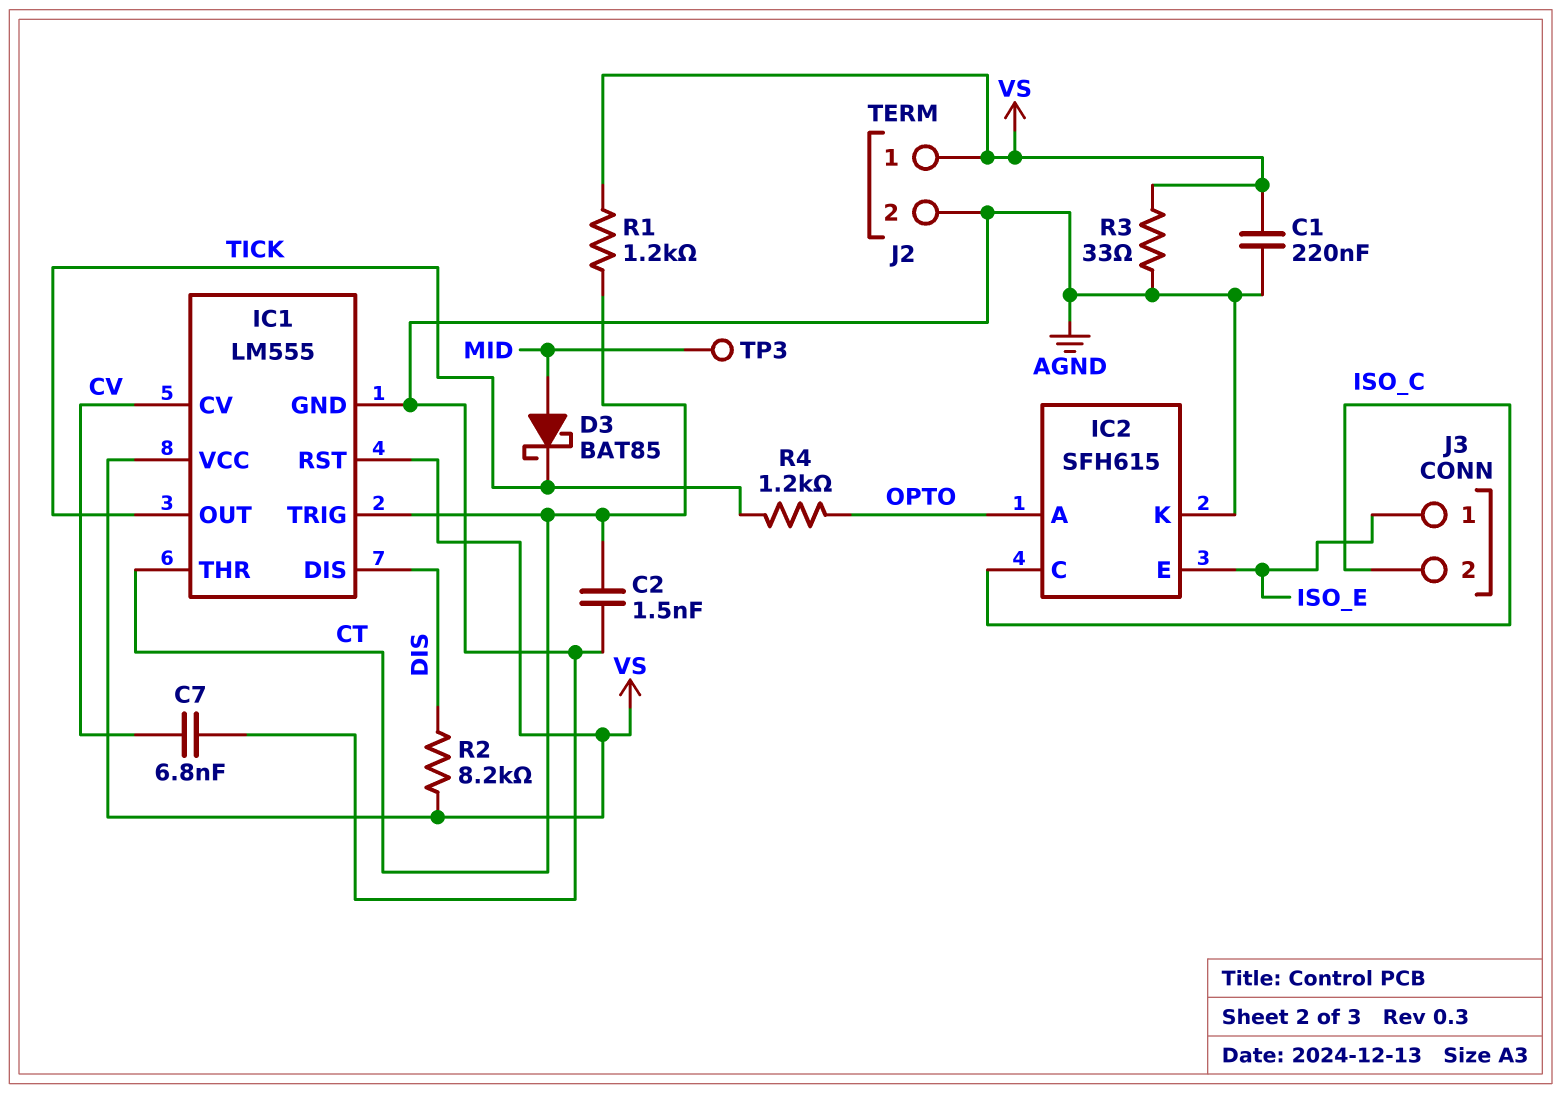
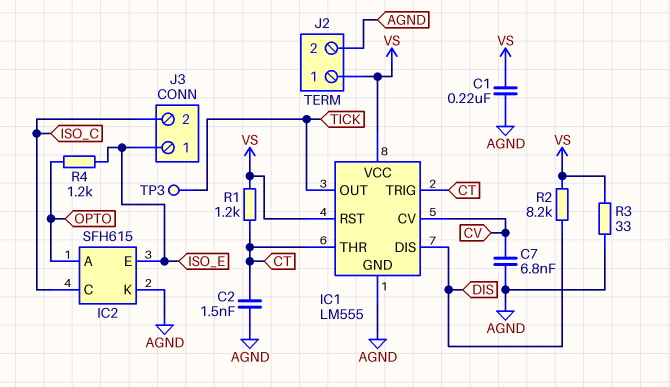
D3: schottky BAT85 (A MID, K TICK) -> none
R4: 1.2k (OPTO, TICK) -> 1.2k (ISO_E, OPTO)
TP3: test point (MID) -> test point (TICK)

